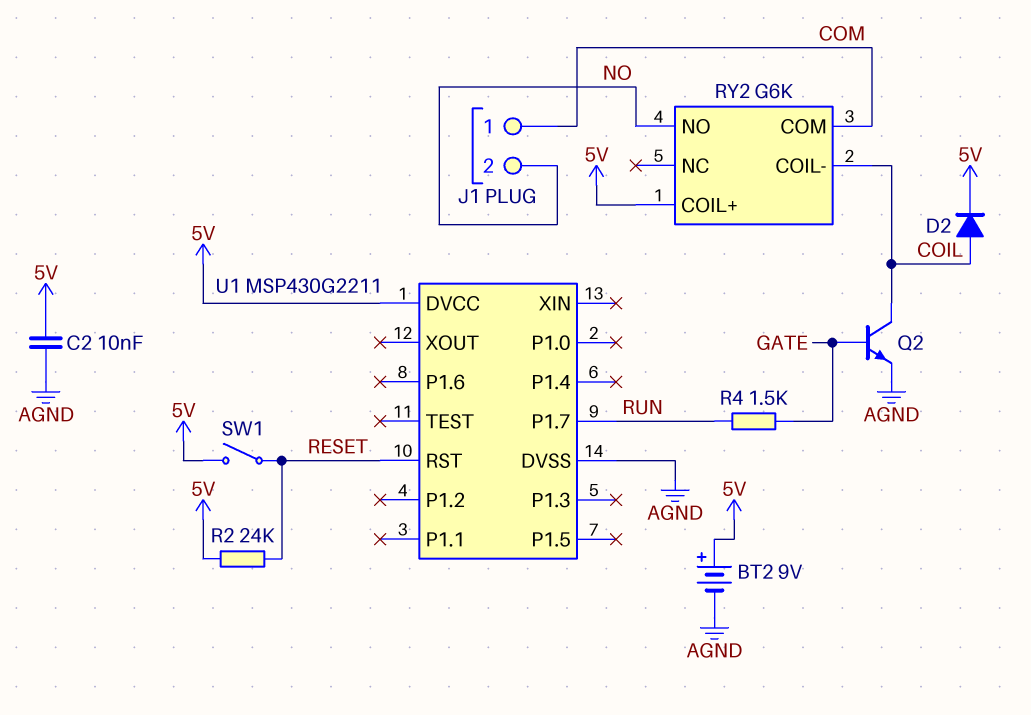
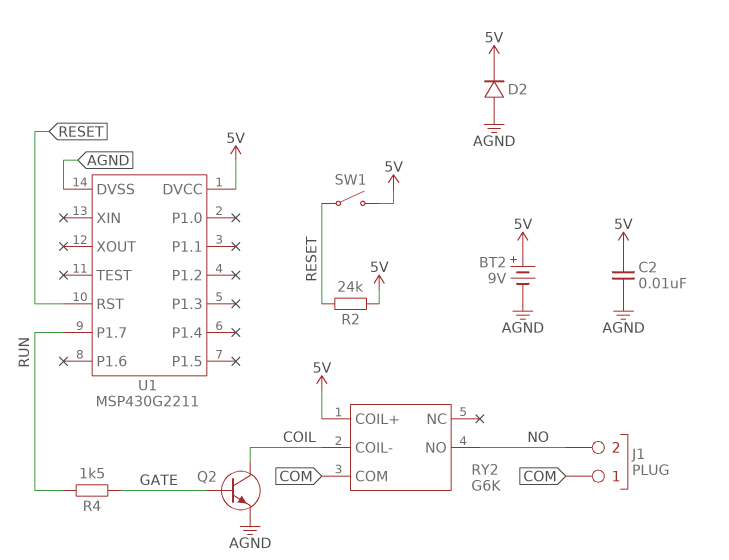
D2: diode (A COIL, K 5V) -> diode (A AGND, K 5V)

